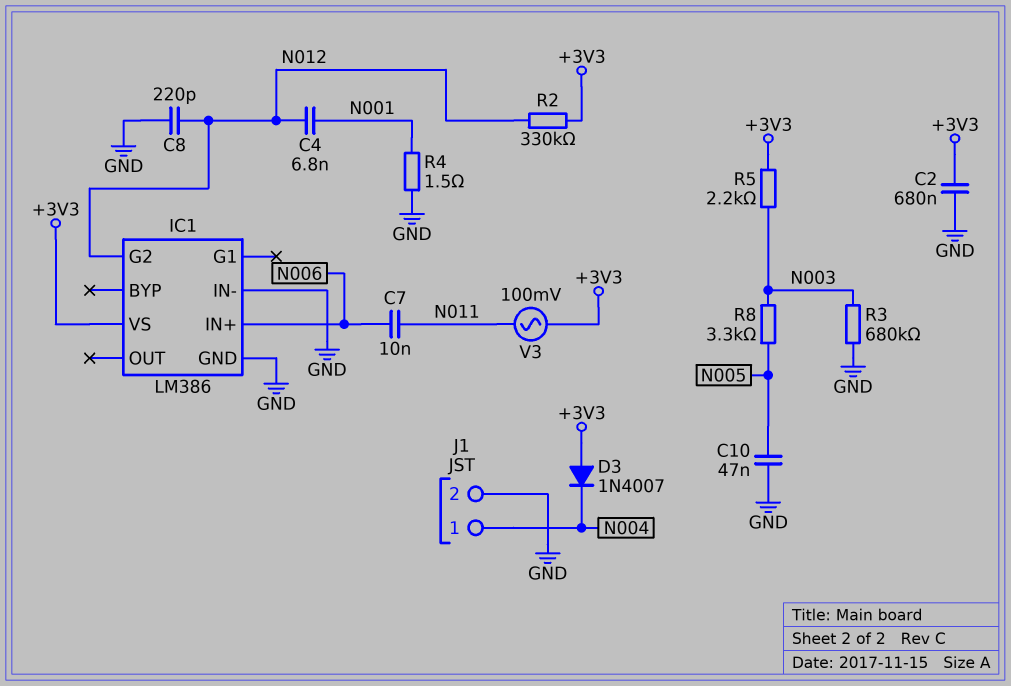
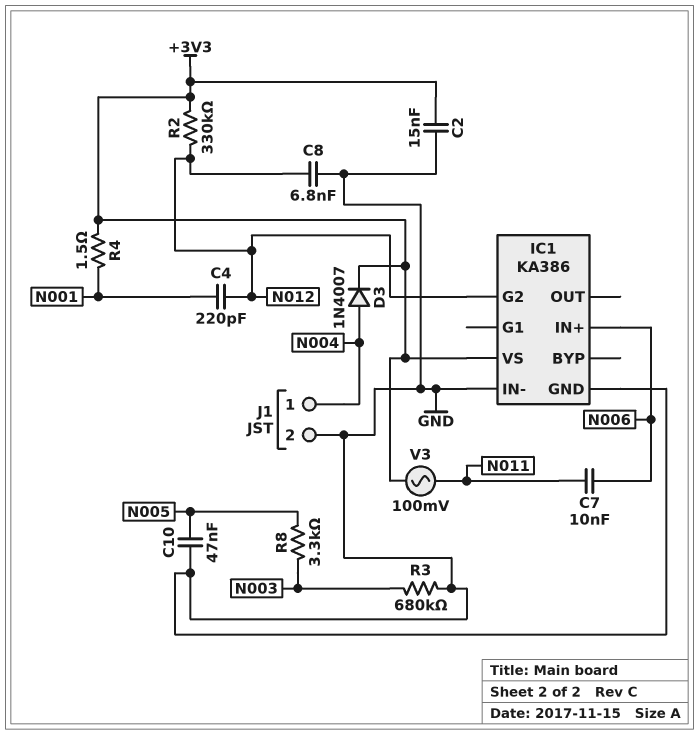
C2: 680nF (+3V3, GND) -> 15nF (+3V3, GND)
C4: 6.8nF (N001, N012) -> 220pF (N001, N012)
C8: 220pF (GND, N012) -> 6.8nF (GND, N012)
D3: diode 1N4007 (A +3V3, K N004) -> diode 1N4007 (A N004, K +3V3)
IC1: LM386 -> KA386
R4: 1.5 (GND, N001) -> 1.5 (+3V3, N001)
R5: 2.2k (+3V3, N003) -> none

